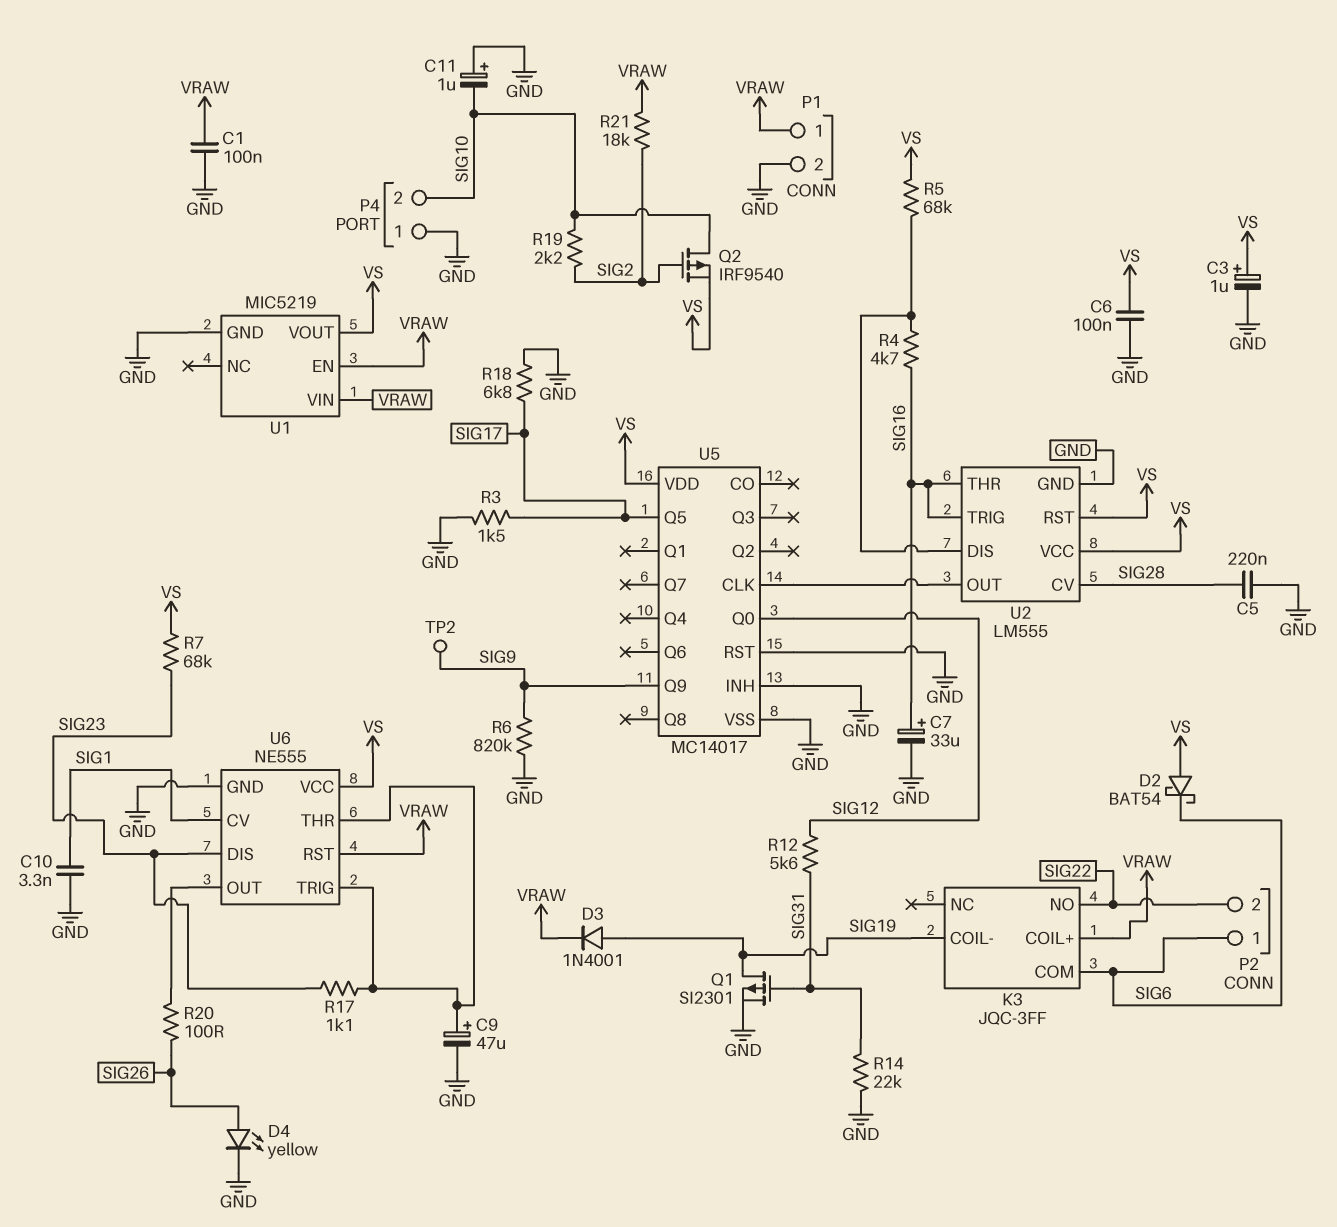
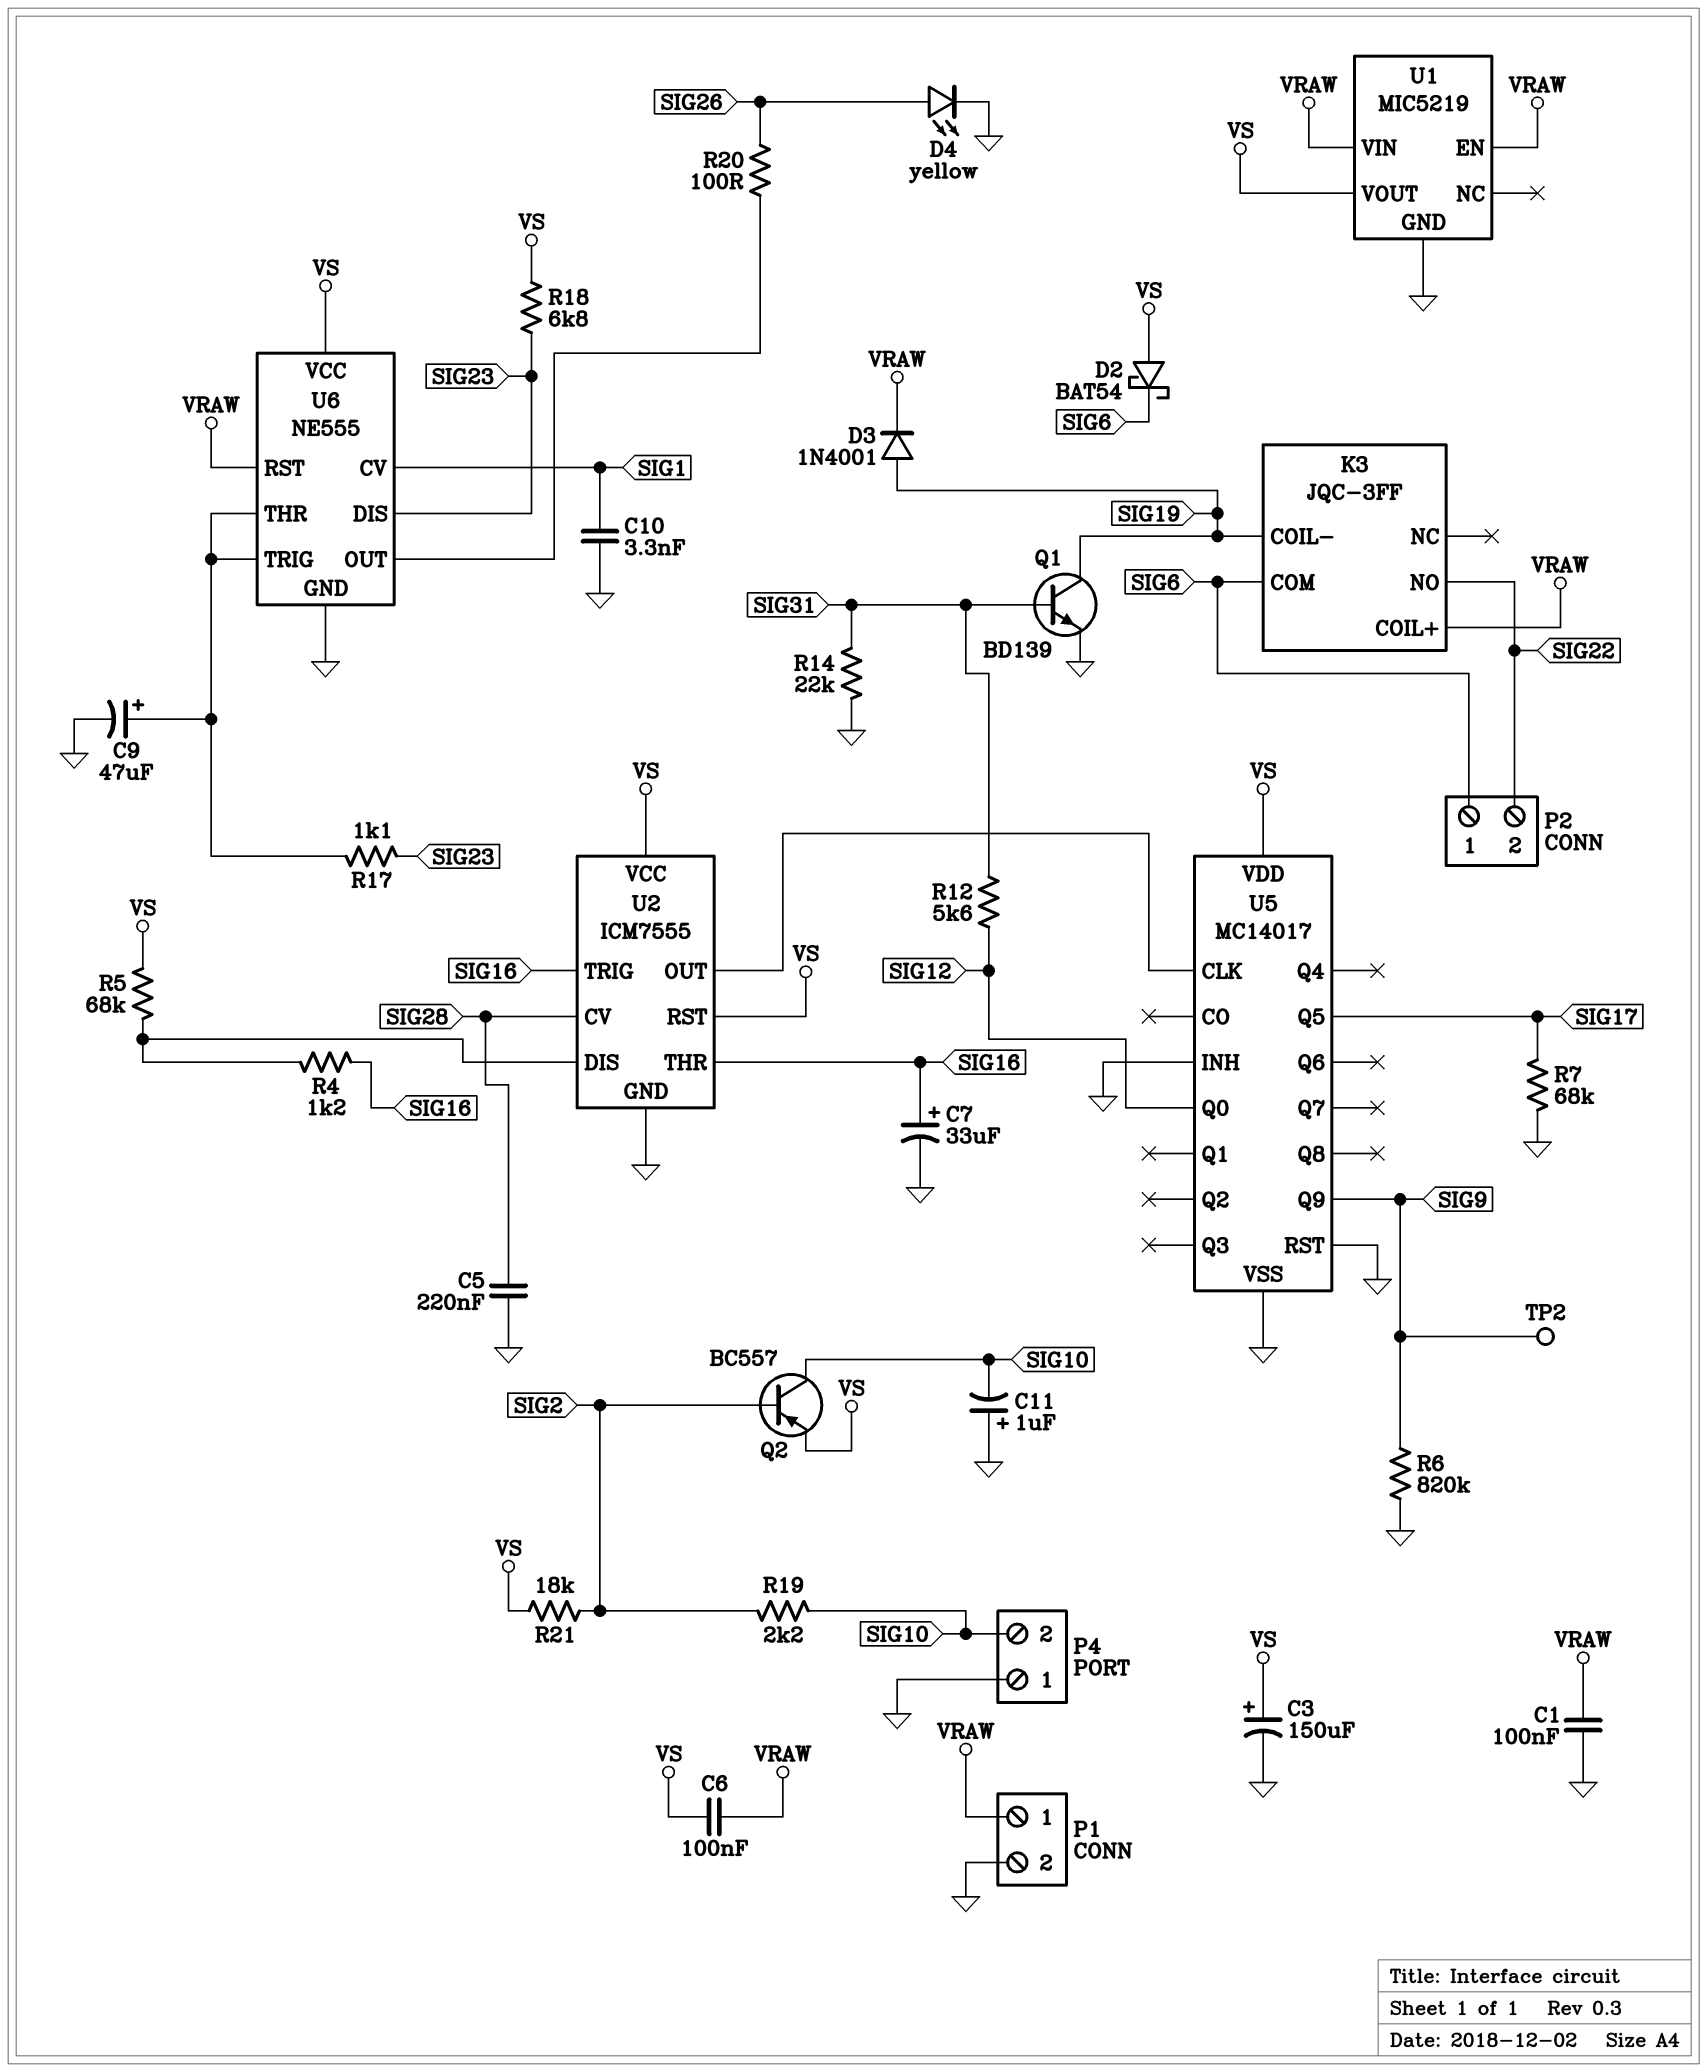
C3: 1uF (plus VS, minus GND) -> 150uF (plus VS, minus GND)
C6: 100nF (GND, VS) -> 100nF (VRAW, VS)
Q1: PMOS SI2301 (G SIG31, D SIG19, S GND) -> NPN BD139 (B SIG31, C SIG19, E GND)
Q2: PMOS IRF9540 (G SIG2, D SIG10, S VS) -> PNP BC557 (B SIG2, C SIG10, E VS)
R3: 1.5k (GND, SIG17) -> none
R4: 4.7k (SIG16, U2/DIS) -> 1.2k (SIG16, U2/DIS)
R7: 68k (SIG23, VS) -> 68k (GND, SIG17)
R18: 6.8k (GND, SIG17) -> 6.8k (SIG23, VS)
R21: 18k (SIG2, VRAW) -> 18k (SIG2, VS)
U2: LM555 -> ICM7555

